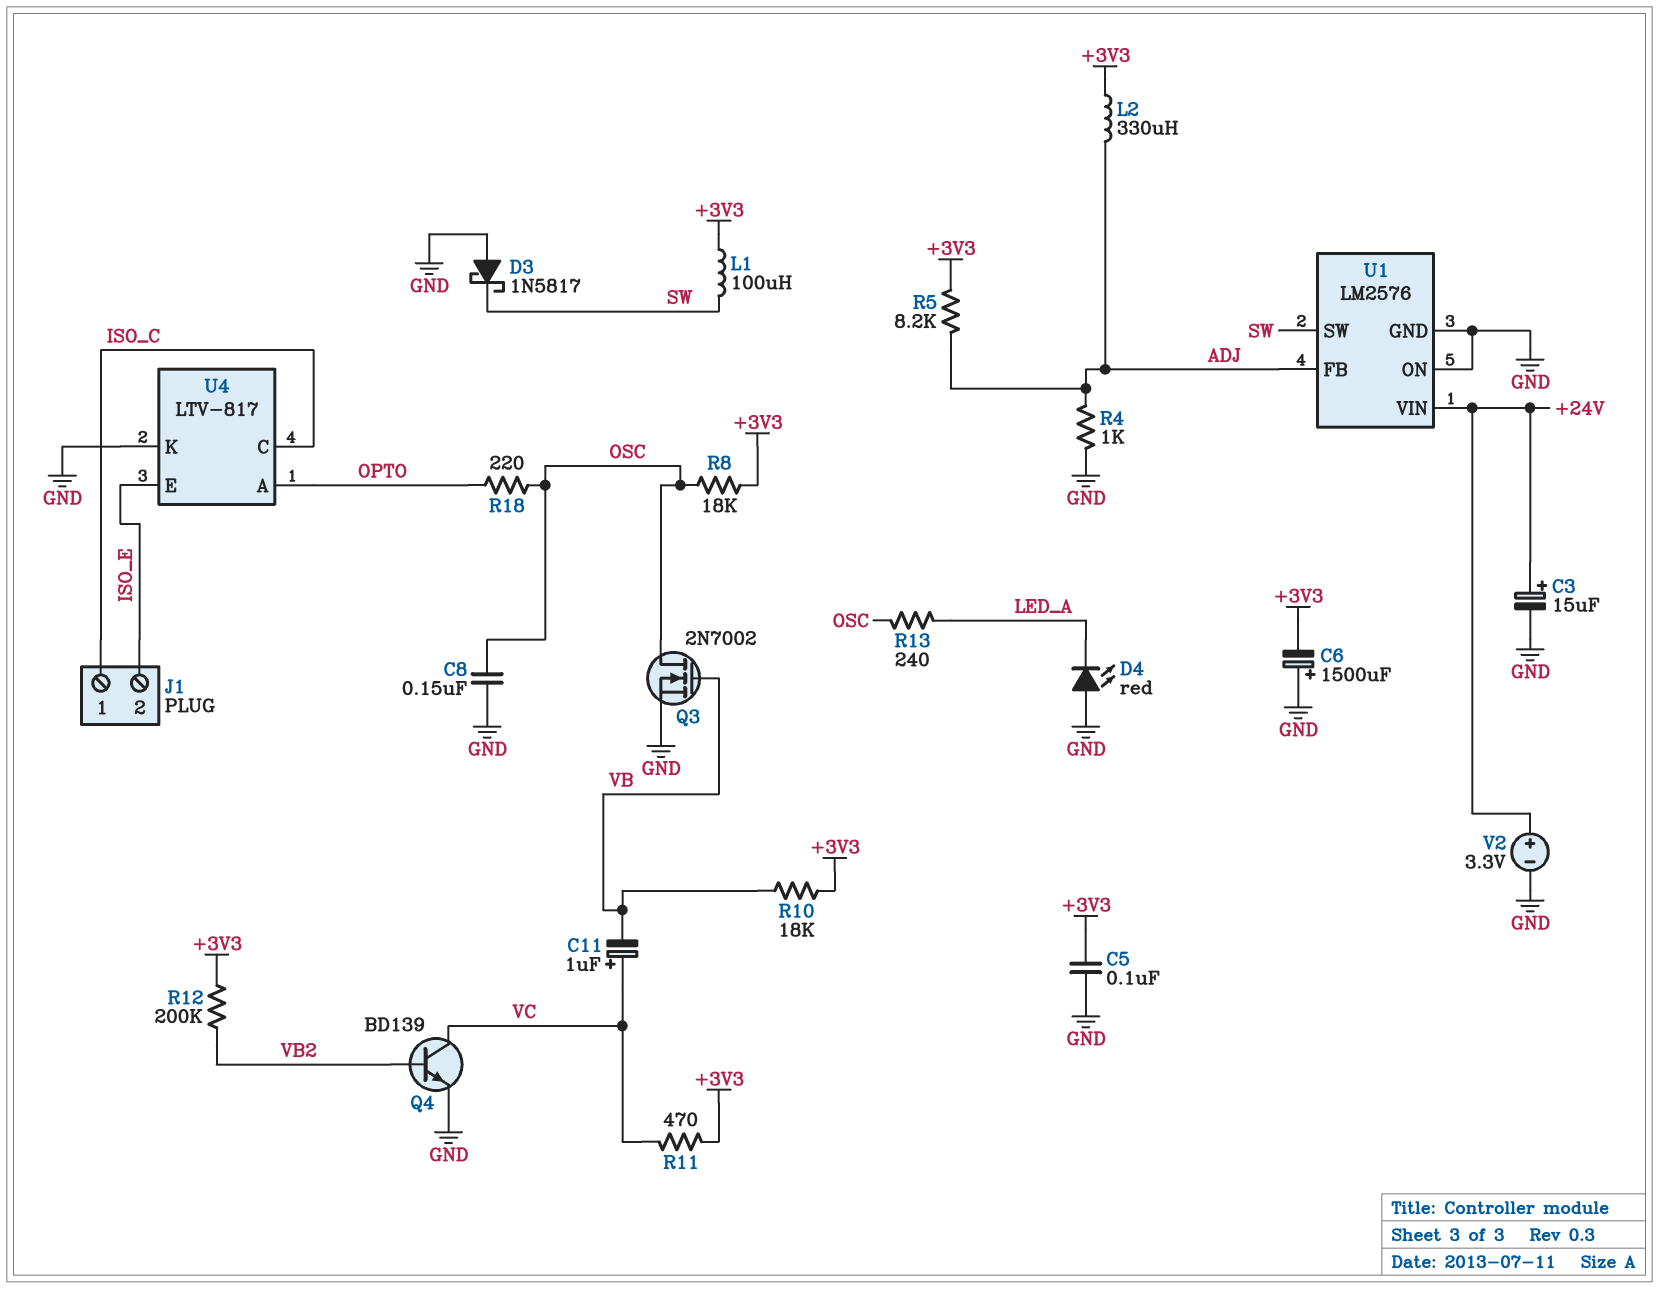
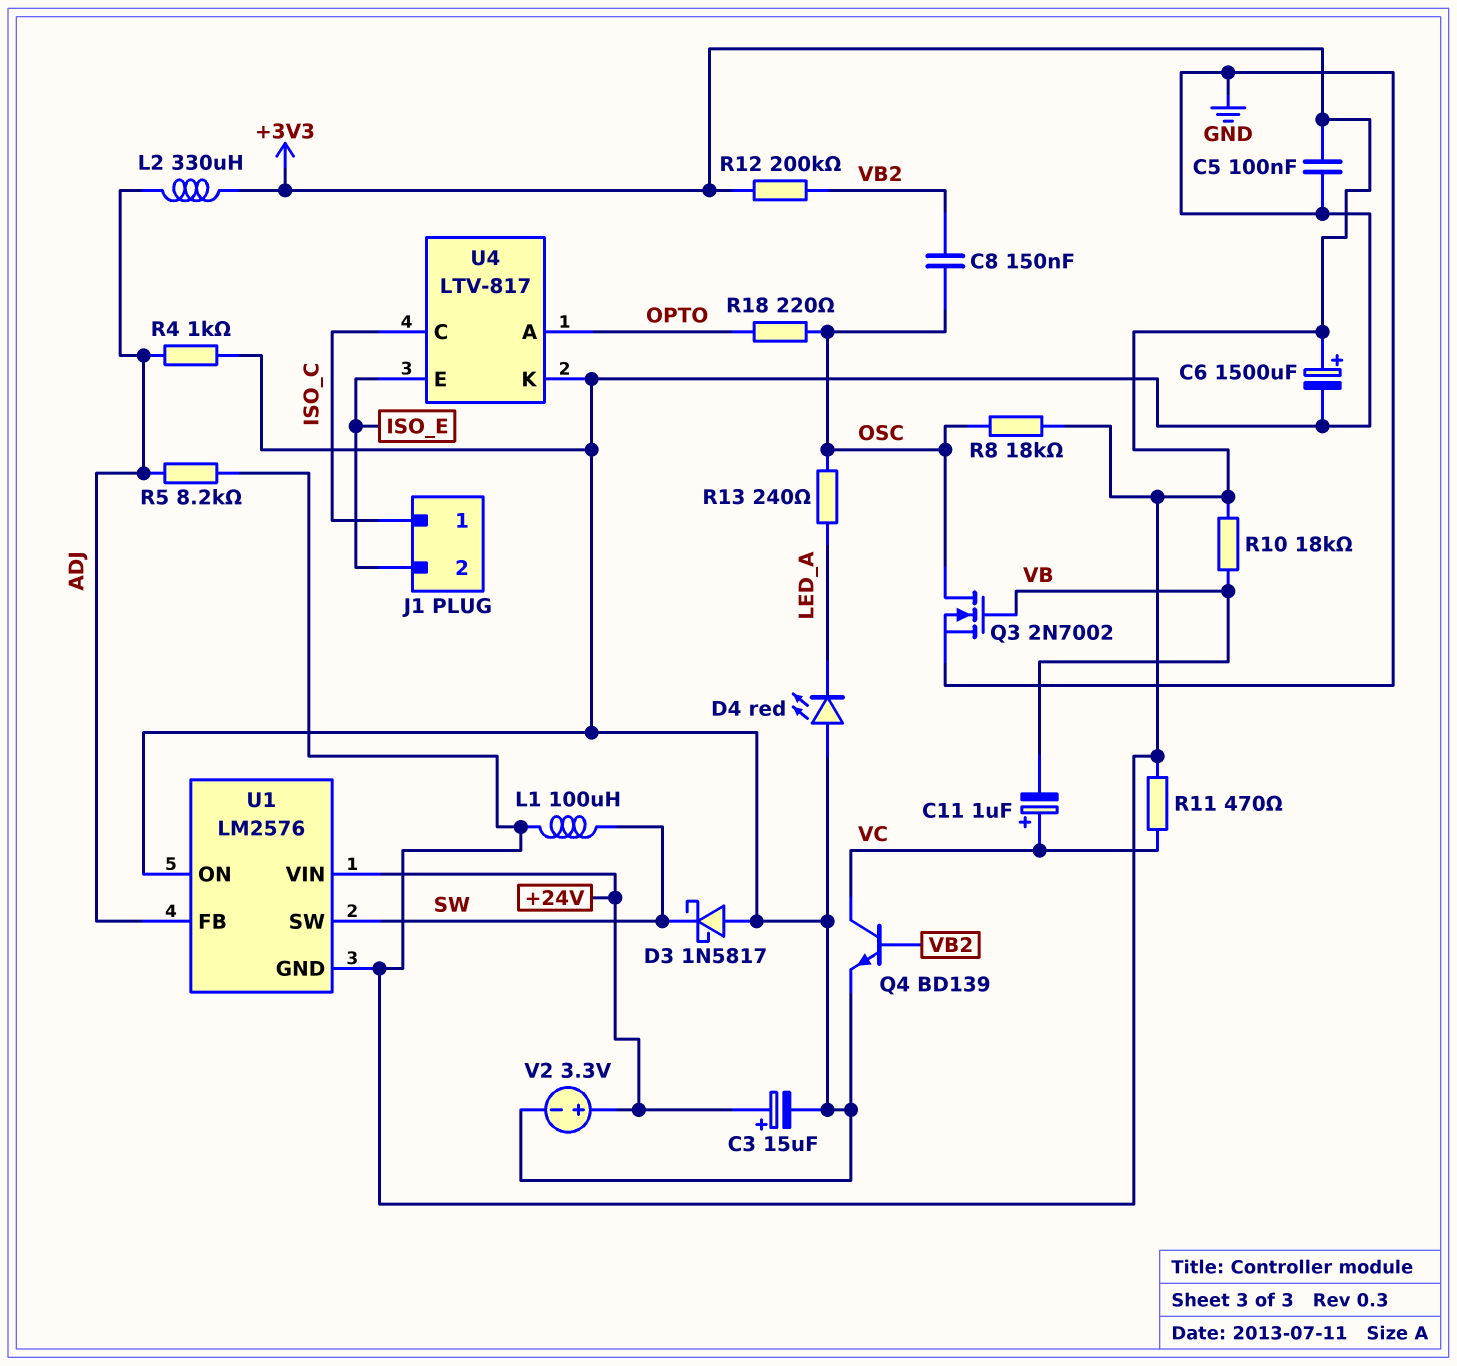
C6: 1500uF (plus GND, minus +3V3) -> 1500uF (plus +3V3, minus GND)
C8: 150nF (GND, OSC) -> 150nF (OSC, VB2)
U1 pin GND: GND -> +3V3

